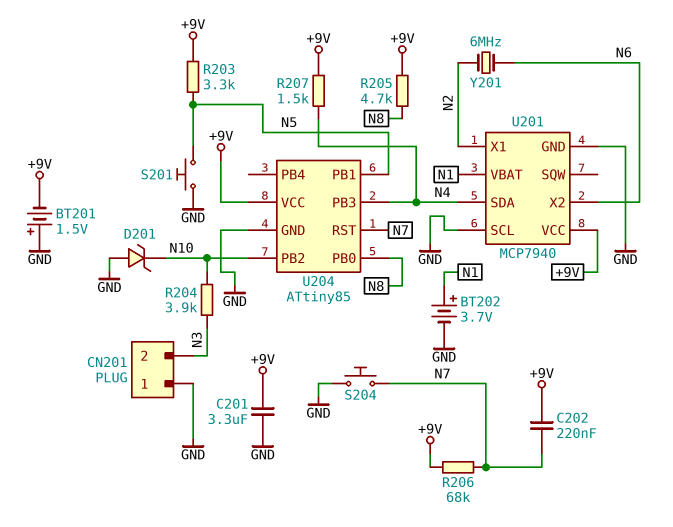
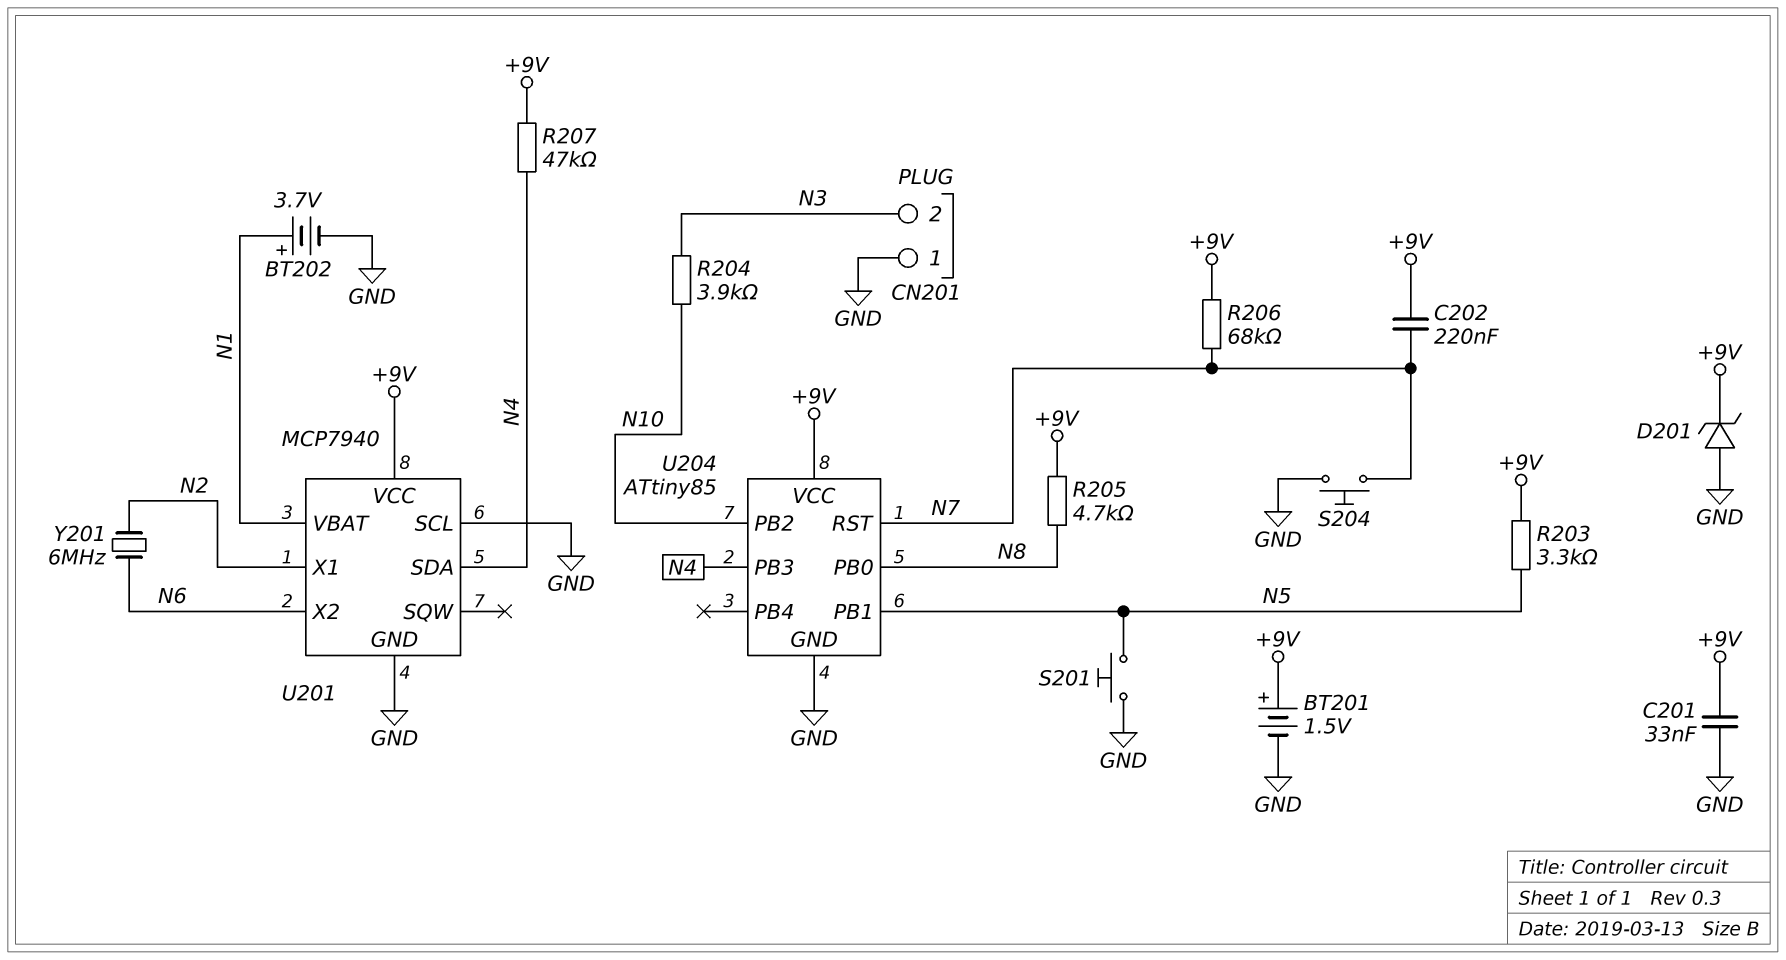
BT201: 1.5V (plus GND, minus +9V) -> 1.5V (plus +9V, minus GND)
C201: 3.3uF (+9V, GND) -> 33nF (+9V, GND)
D201: zener (A GND, K N10) -> zener (A GND, K +9V)
R207: 1.5k (+9V, N4) -> 47k (+9V, N4)

